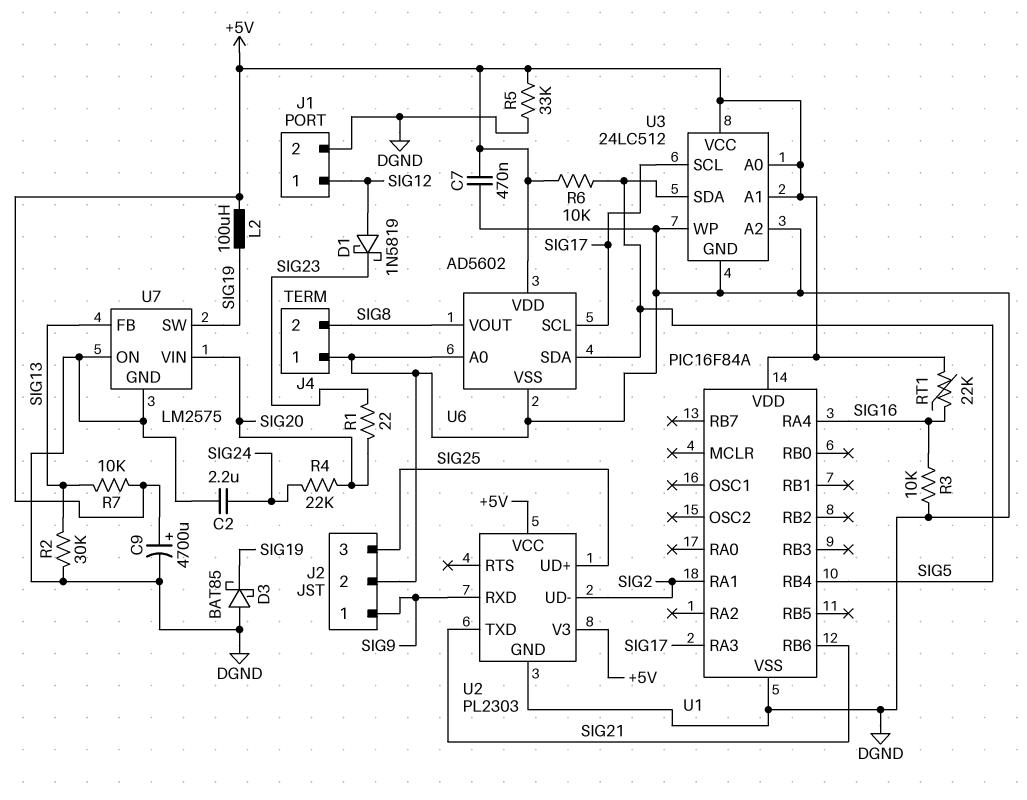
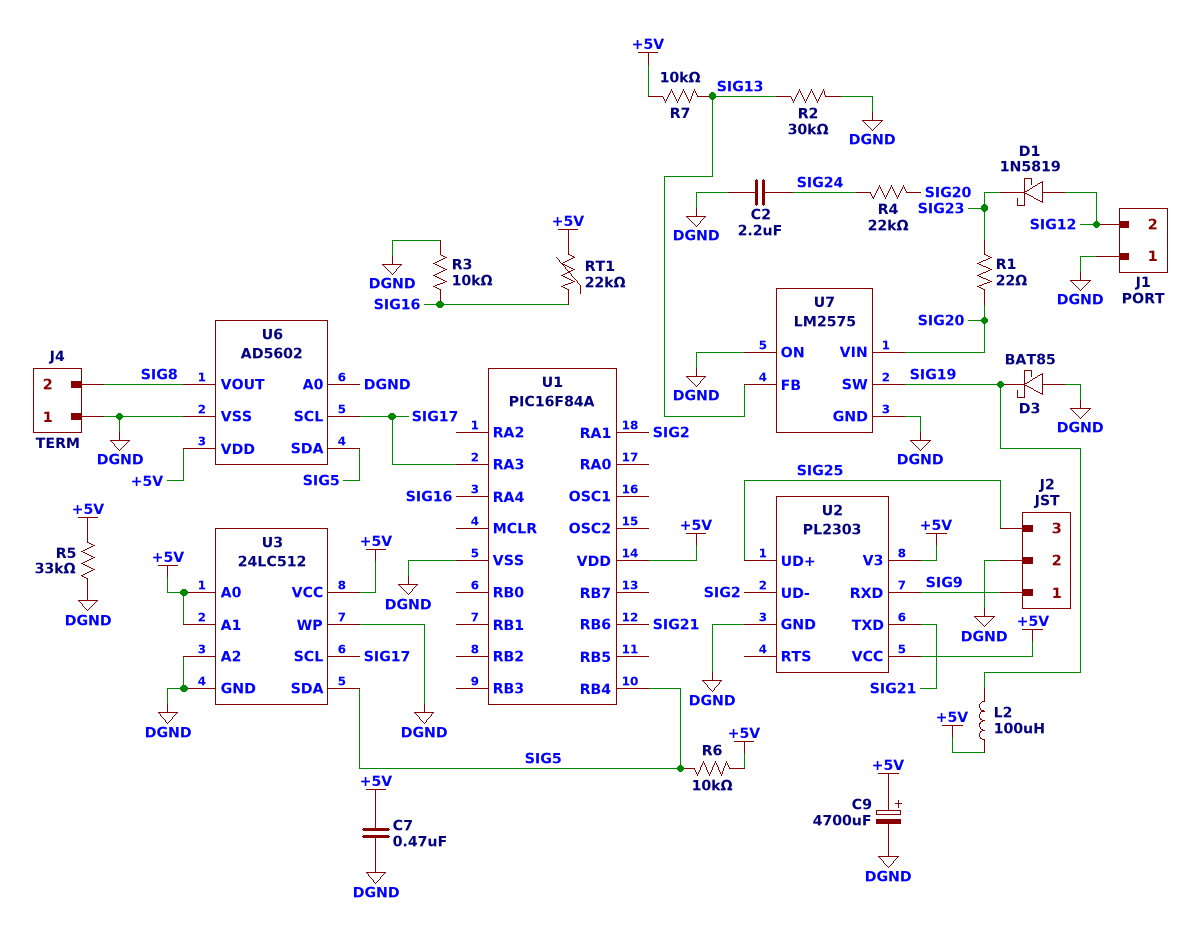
J1 pin 1: SIG12 -> DGND
J1 pin 2: DGND -> SIG12

